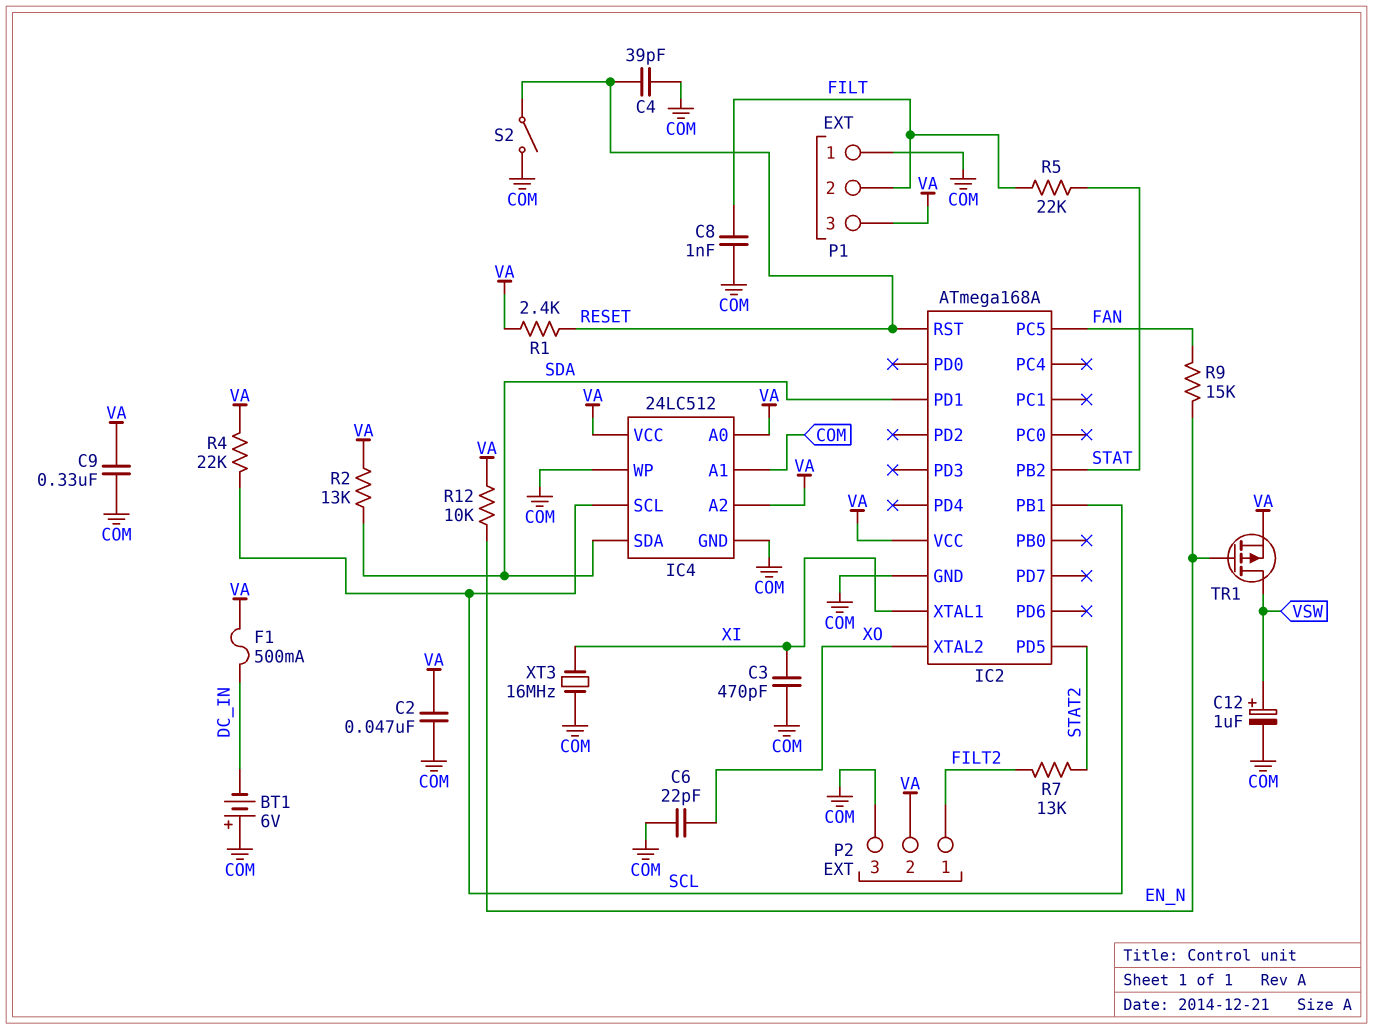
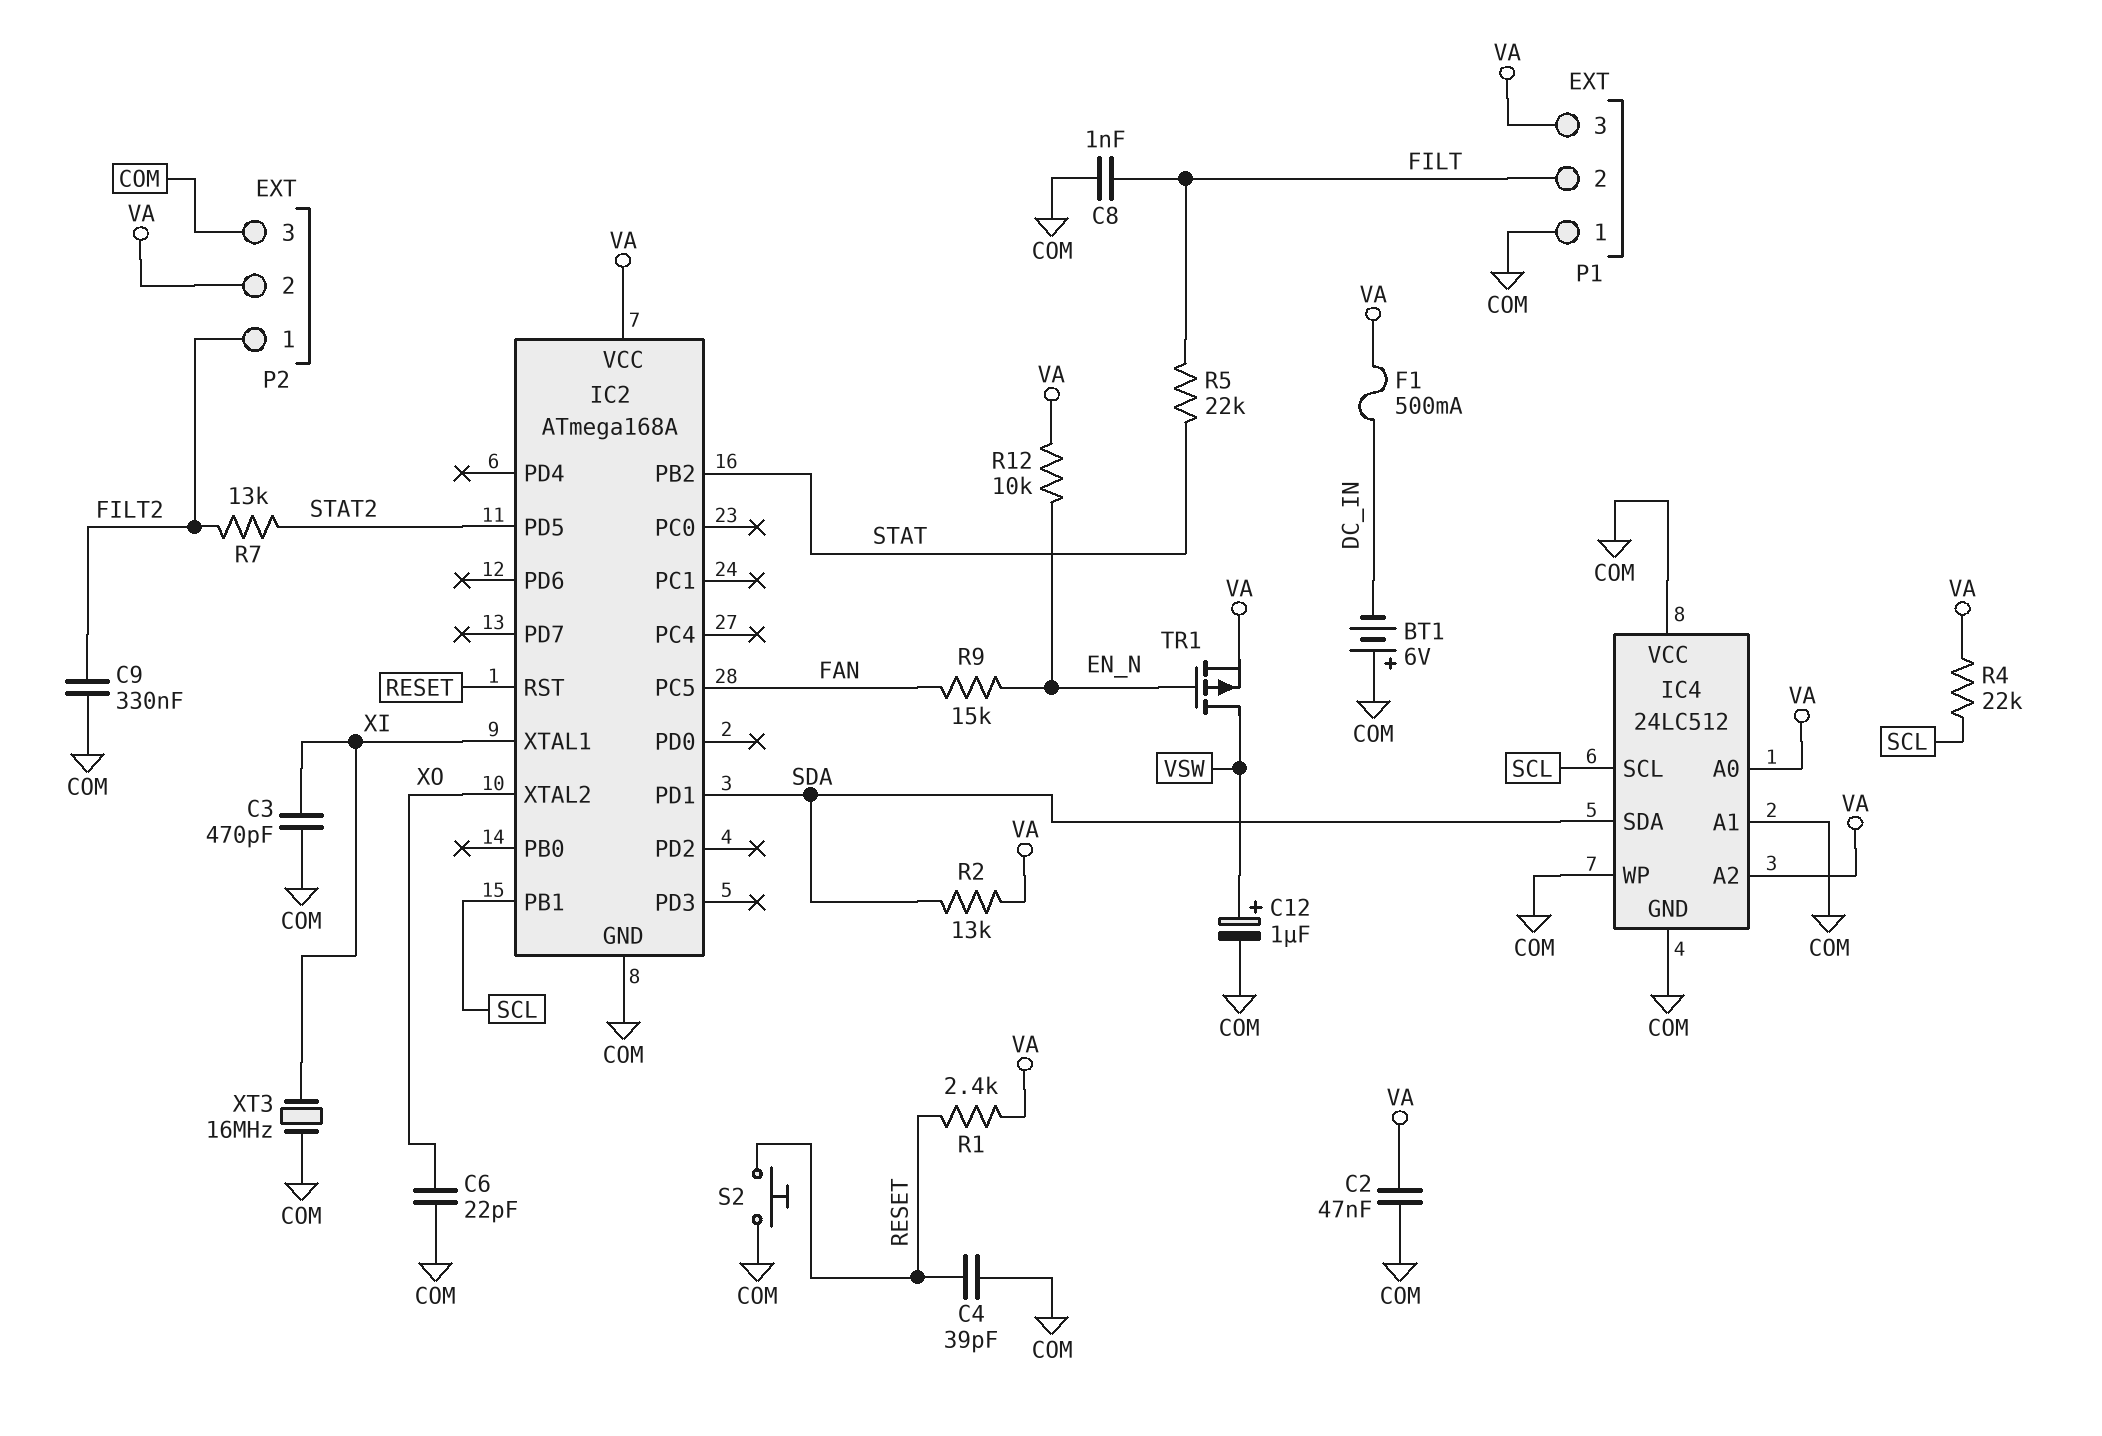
C9: 330nF (COM, VA) -> 330nF (COM, FILT2)
IC4 pin VCC: VA -> COM
S2: switch (COM, RESET) -> button (COM, RESET)

